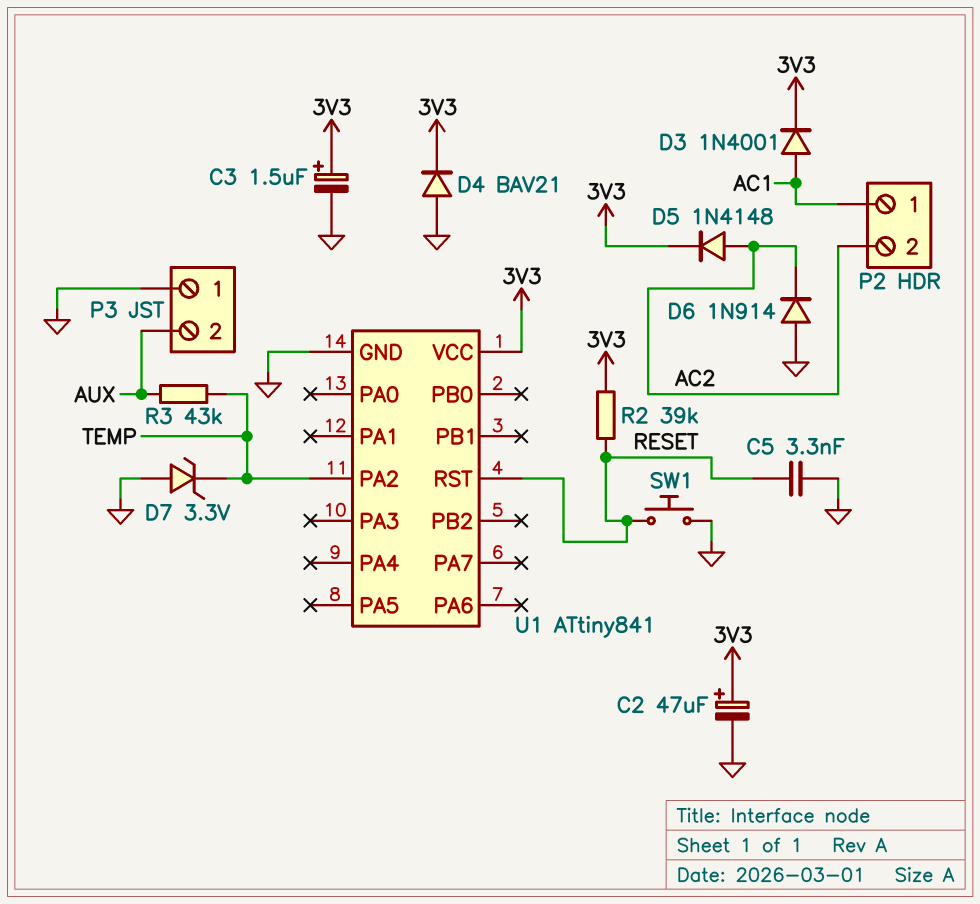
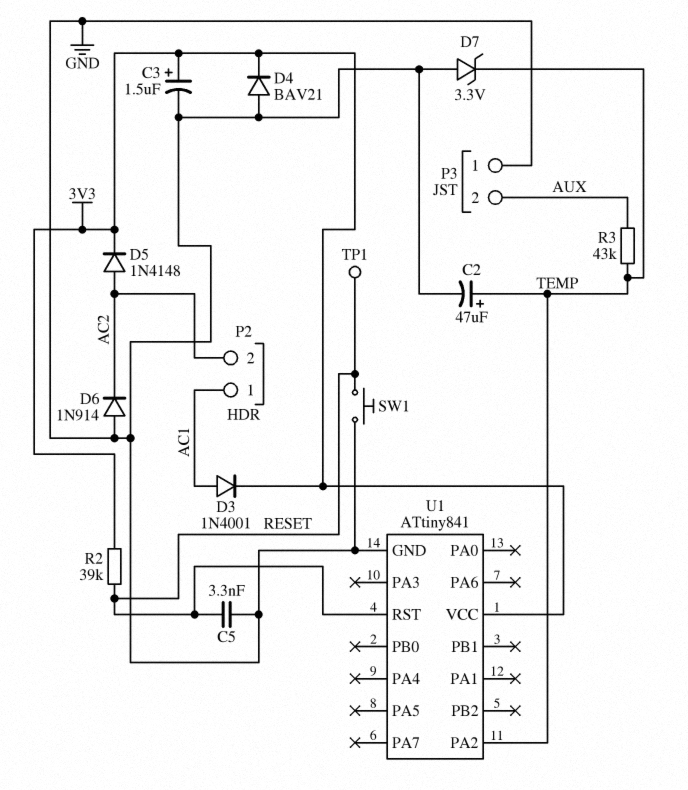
C2: 47uF (plus 3V3, minus GND) -> 47uF (plus TEMP, minus GND)
TP1: none -> test point (RESET)

